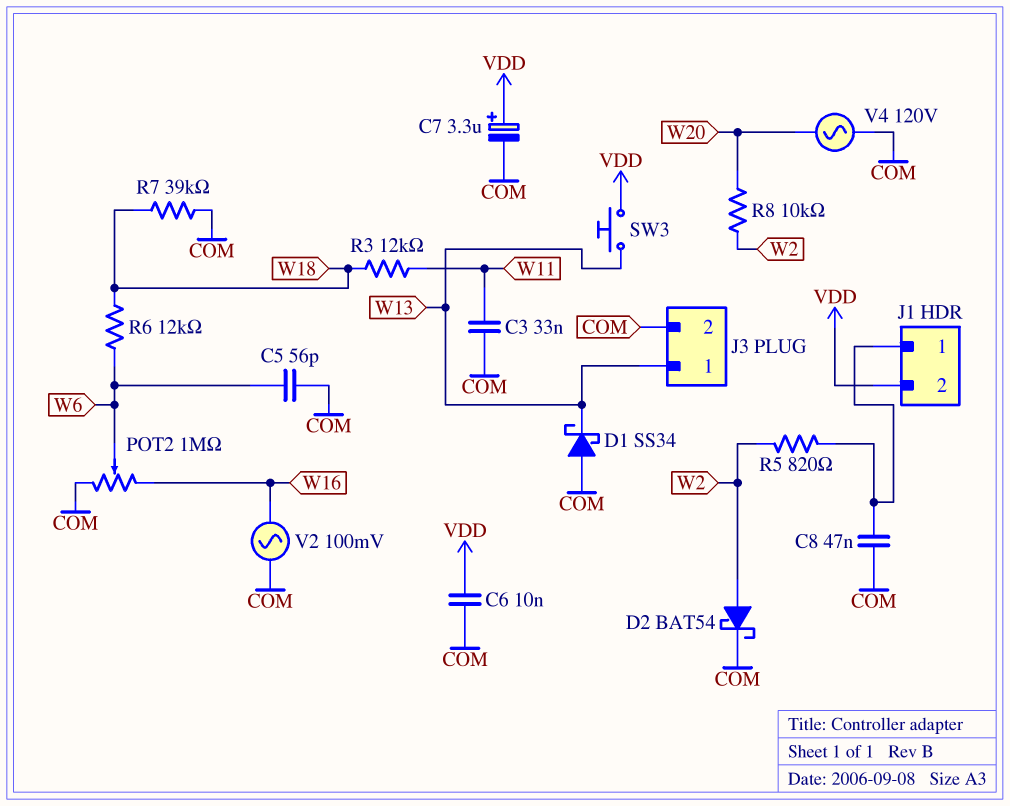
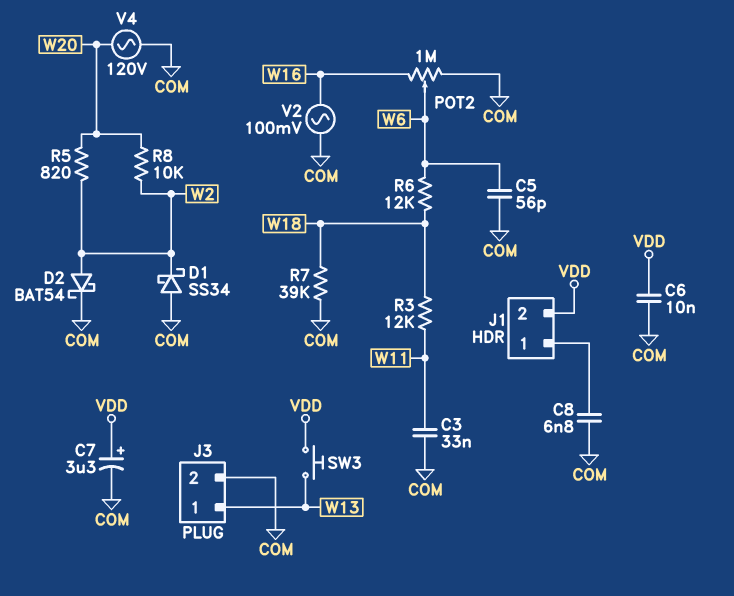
C8: 47nF (COM, J1/1) -> 6.8nF (COM, J1/1)
D1: schottky SS34 (A COM, K W13) -> schottky SS34 (A COM, K W2)
R5: 820 (J1/1, W2) -> 820 (W2, W20)

